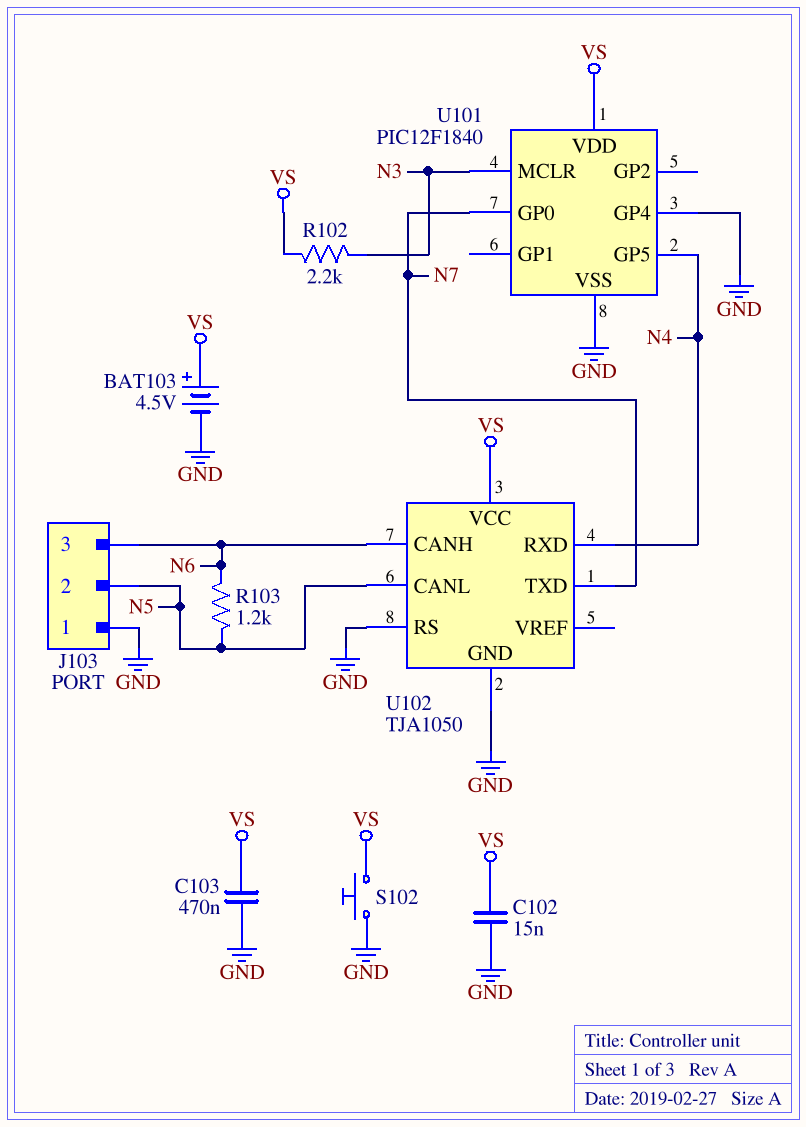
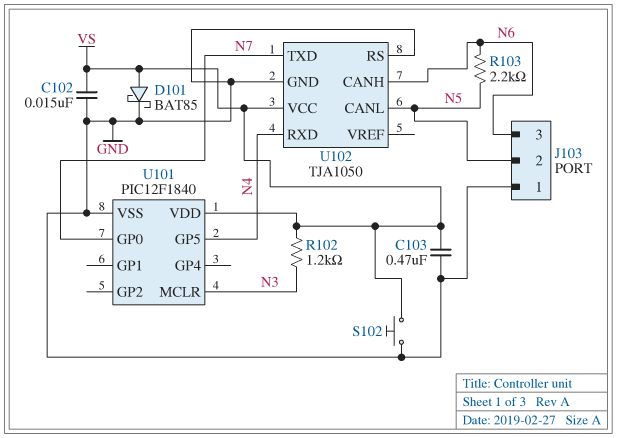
BAT103: 4.5V (plus VS, minus GND) -> none
D101: none -> schottky BAT85 (A VS, K GND)
R102: 2.2k (N3, VS) -> 1.2k (N3, VS)
R103: 1.2k (N5, N6) -> 2.2k (N5, N6)
U101 pin GP4: GND -> none

